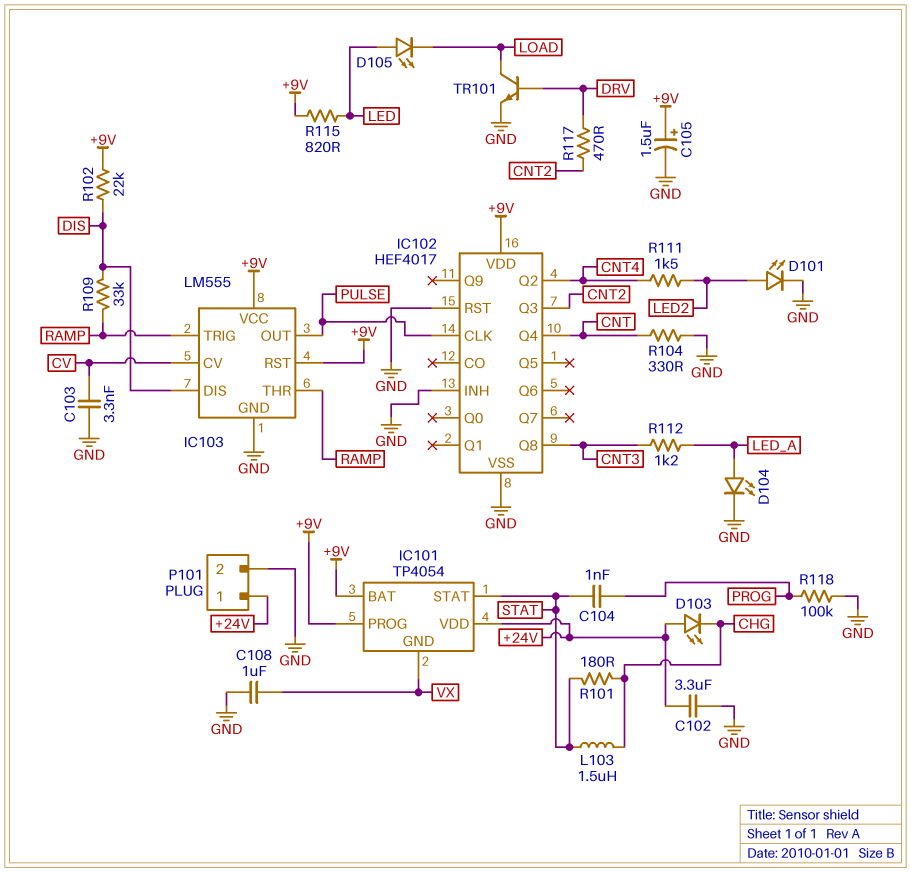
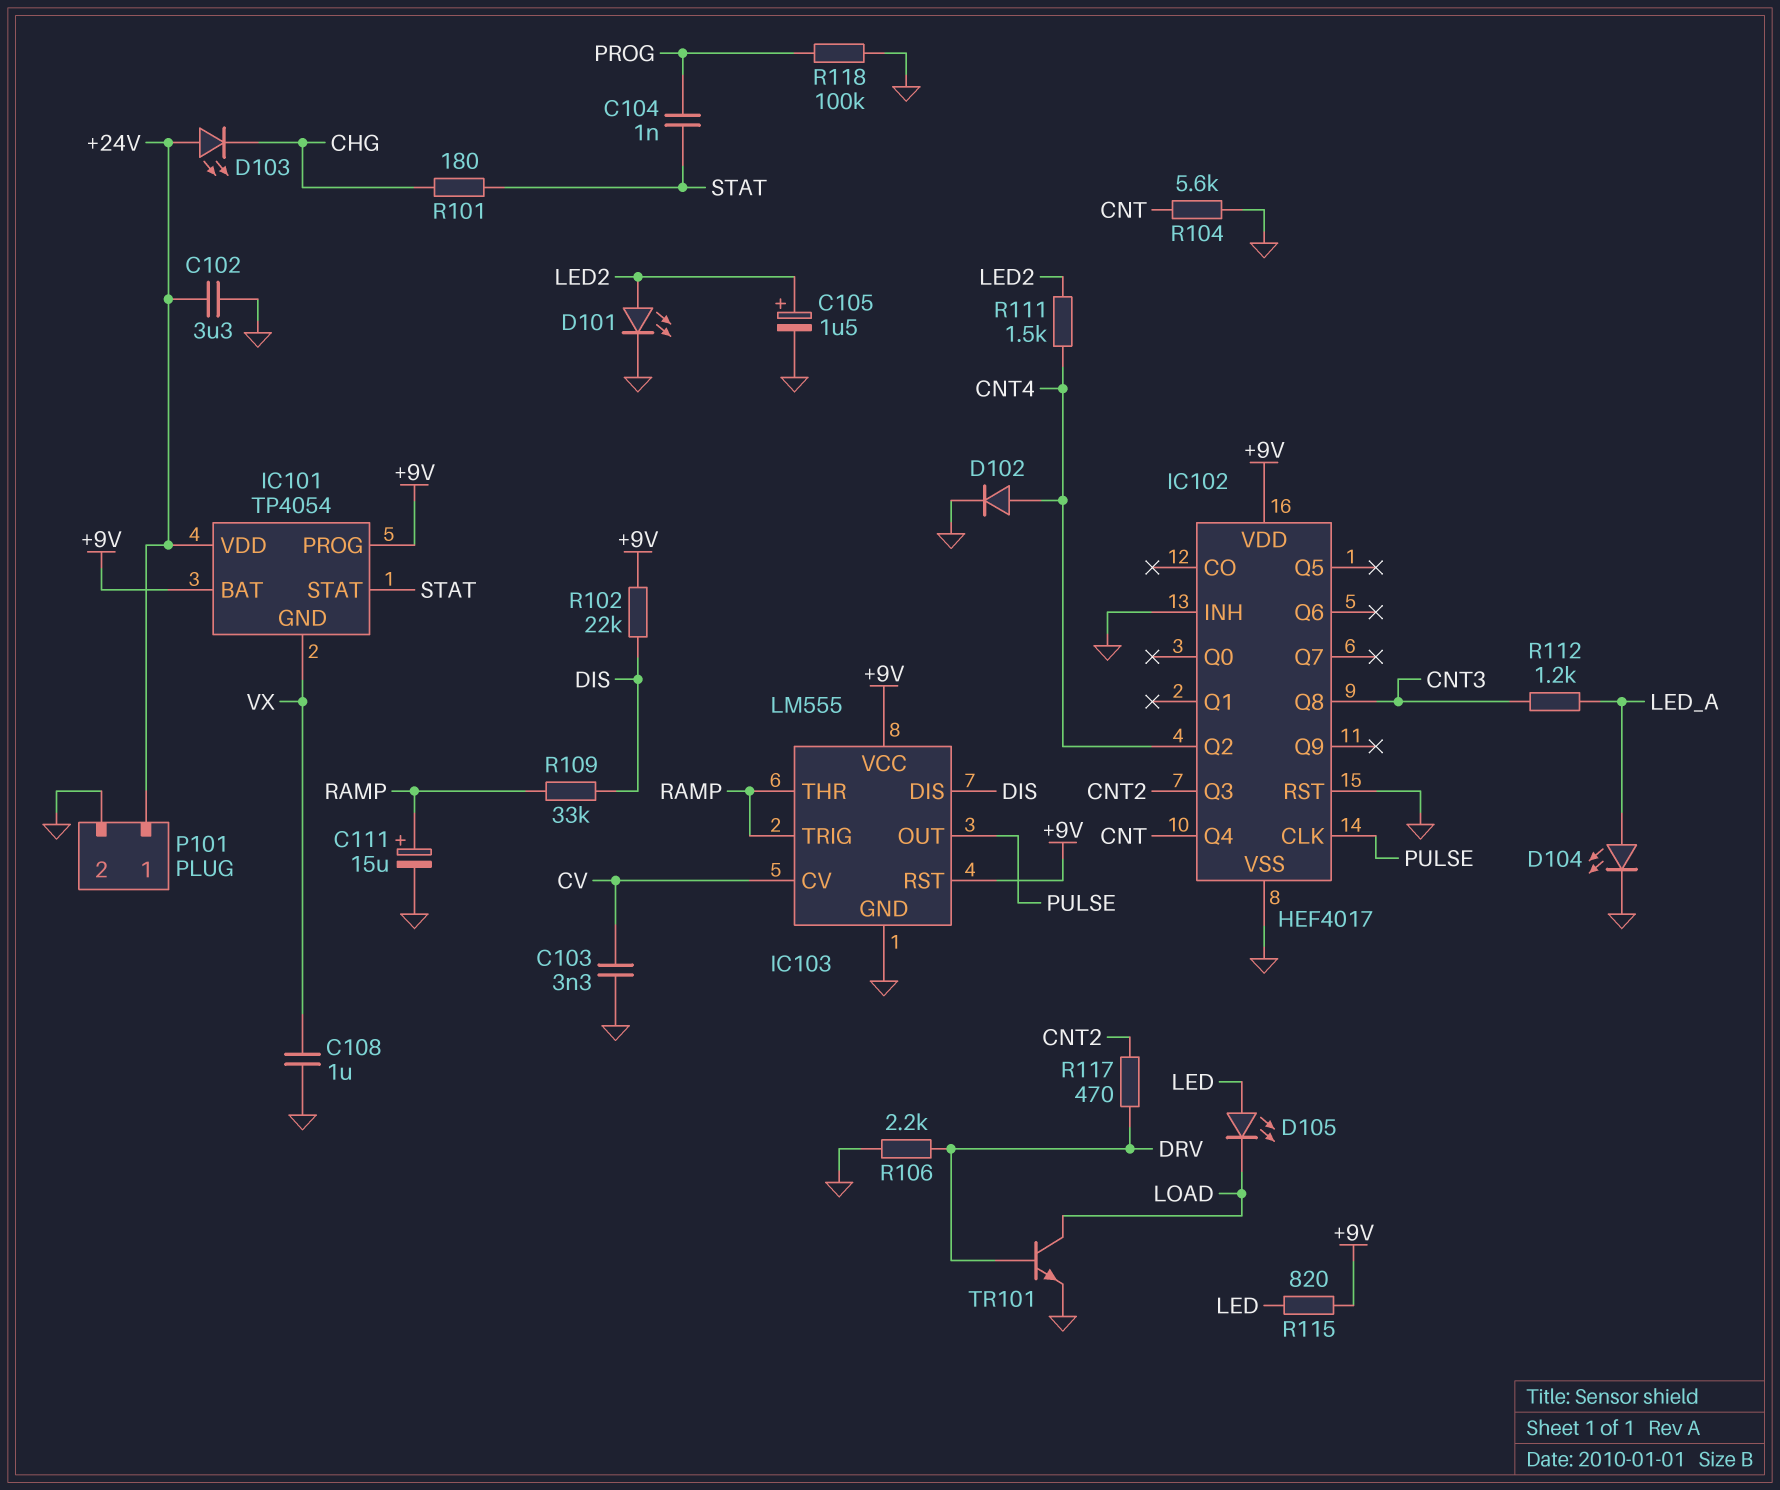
C105: 1.5uF (plus +9V, minus GND) -> 1.5uF (plus LED2, minus GND)
C111: none -> 15uF (plus RAMP, minus GND)
D102: none -> diode (A CNT4, K GND)
L103: 1.5uH (CHG, STAT) -> none
R104: 330 (CNT, GND) -> 5.6k (CNT, GND)
R106: none -> 2.2k (DRV, GND)

